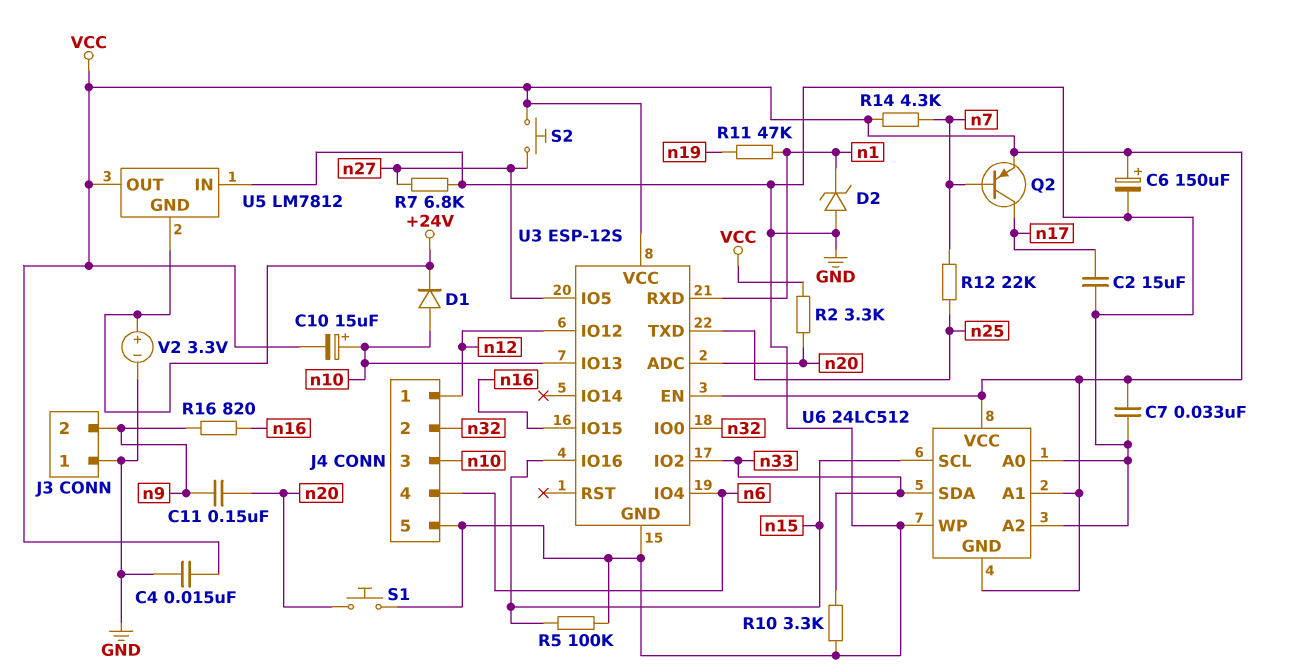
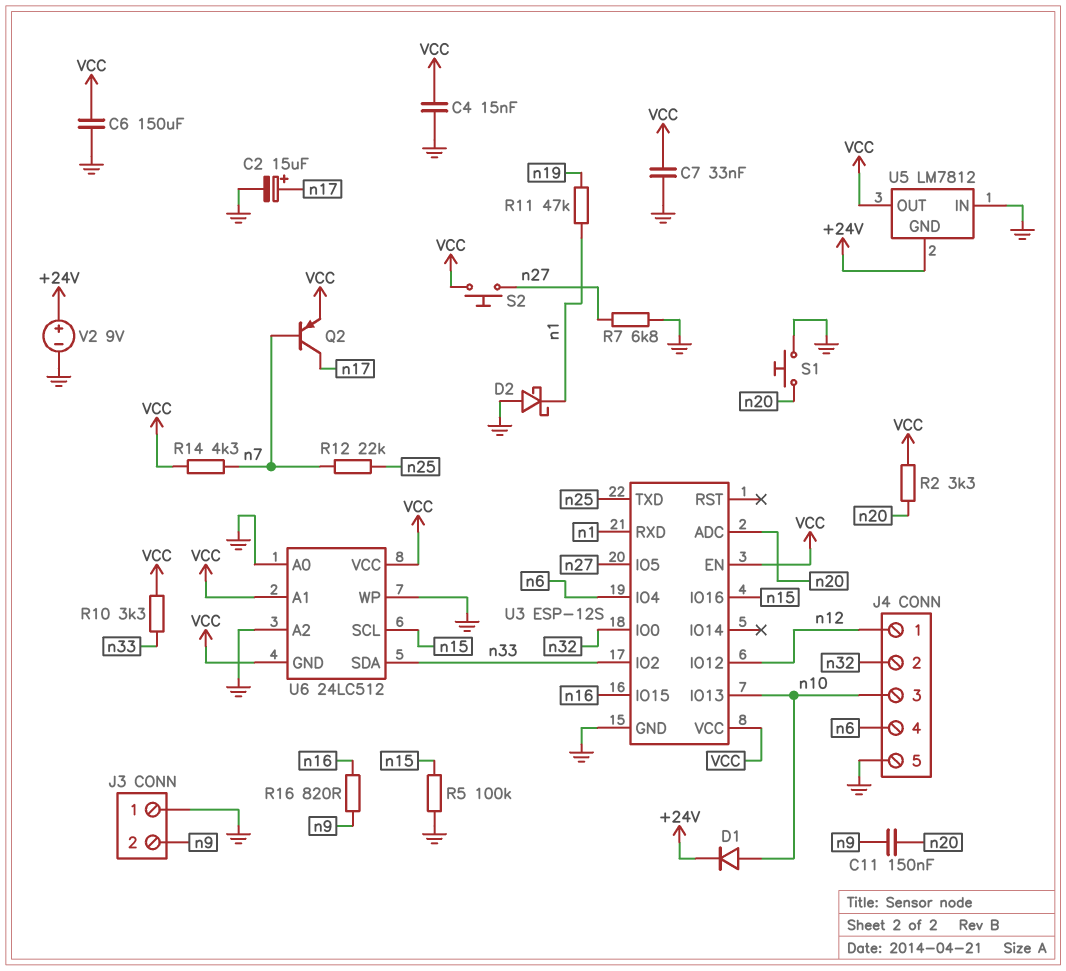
C2: 15uF (GND, n17) -> 15uF (plus n17, minus GND)
C6: 150uF (plus VCC, minus GND) -> 150uF (GND, VCC)
C10: 15uF (plus n10, minus VCC) -> none
D2: zener (A GND, K n1) -> schottky (A GND, K n1)
R10: 3.3k (GND, n33) -> 3.3k (VCC, n33)
V2: 3.3V (plus +24V, minus GND) -> 9V (plus +24V, minus GND)

